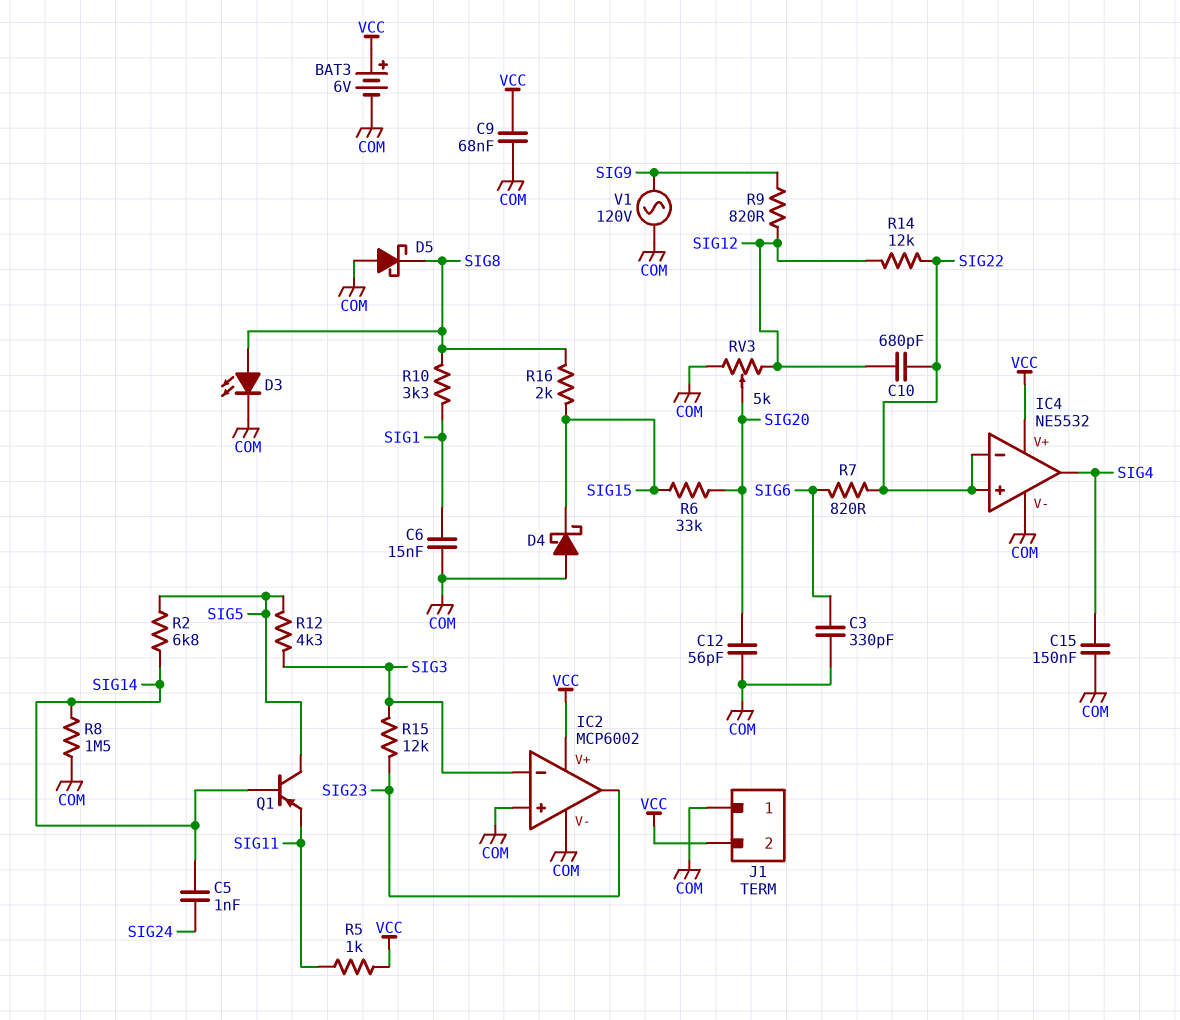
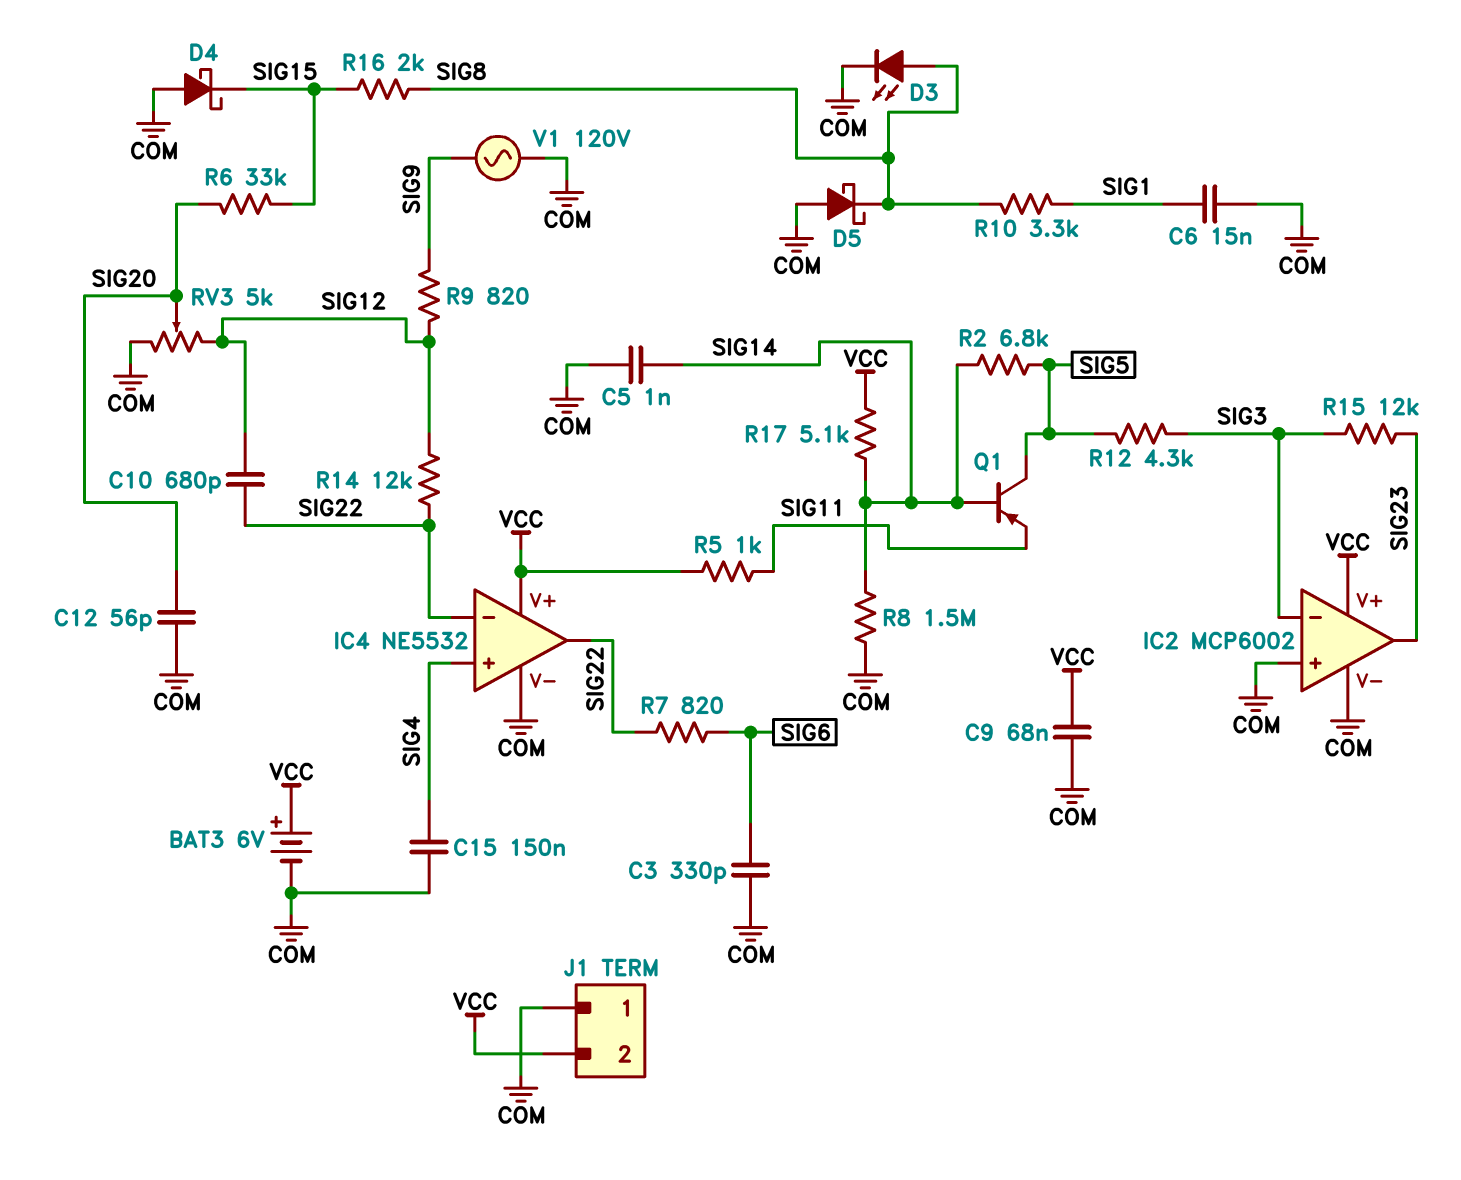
C5: 1nF (SIG14, SIG24) -> 1nF (COM, SIG14)
IC4 pin in+: SIG22 -> SIG4
IC4 pin out: SIG4 -> SIG22
R17: none -> 5.1k (SIG14, VCC)

